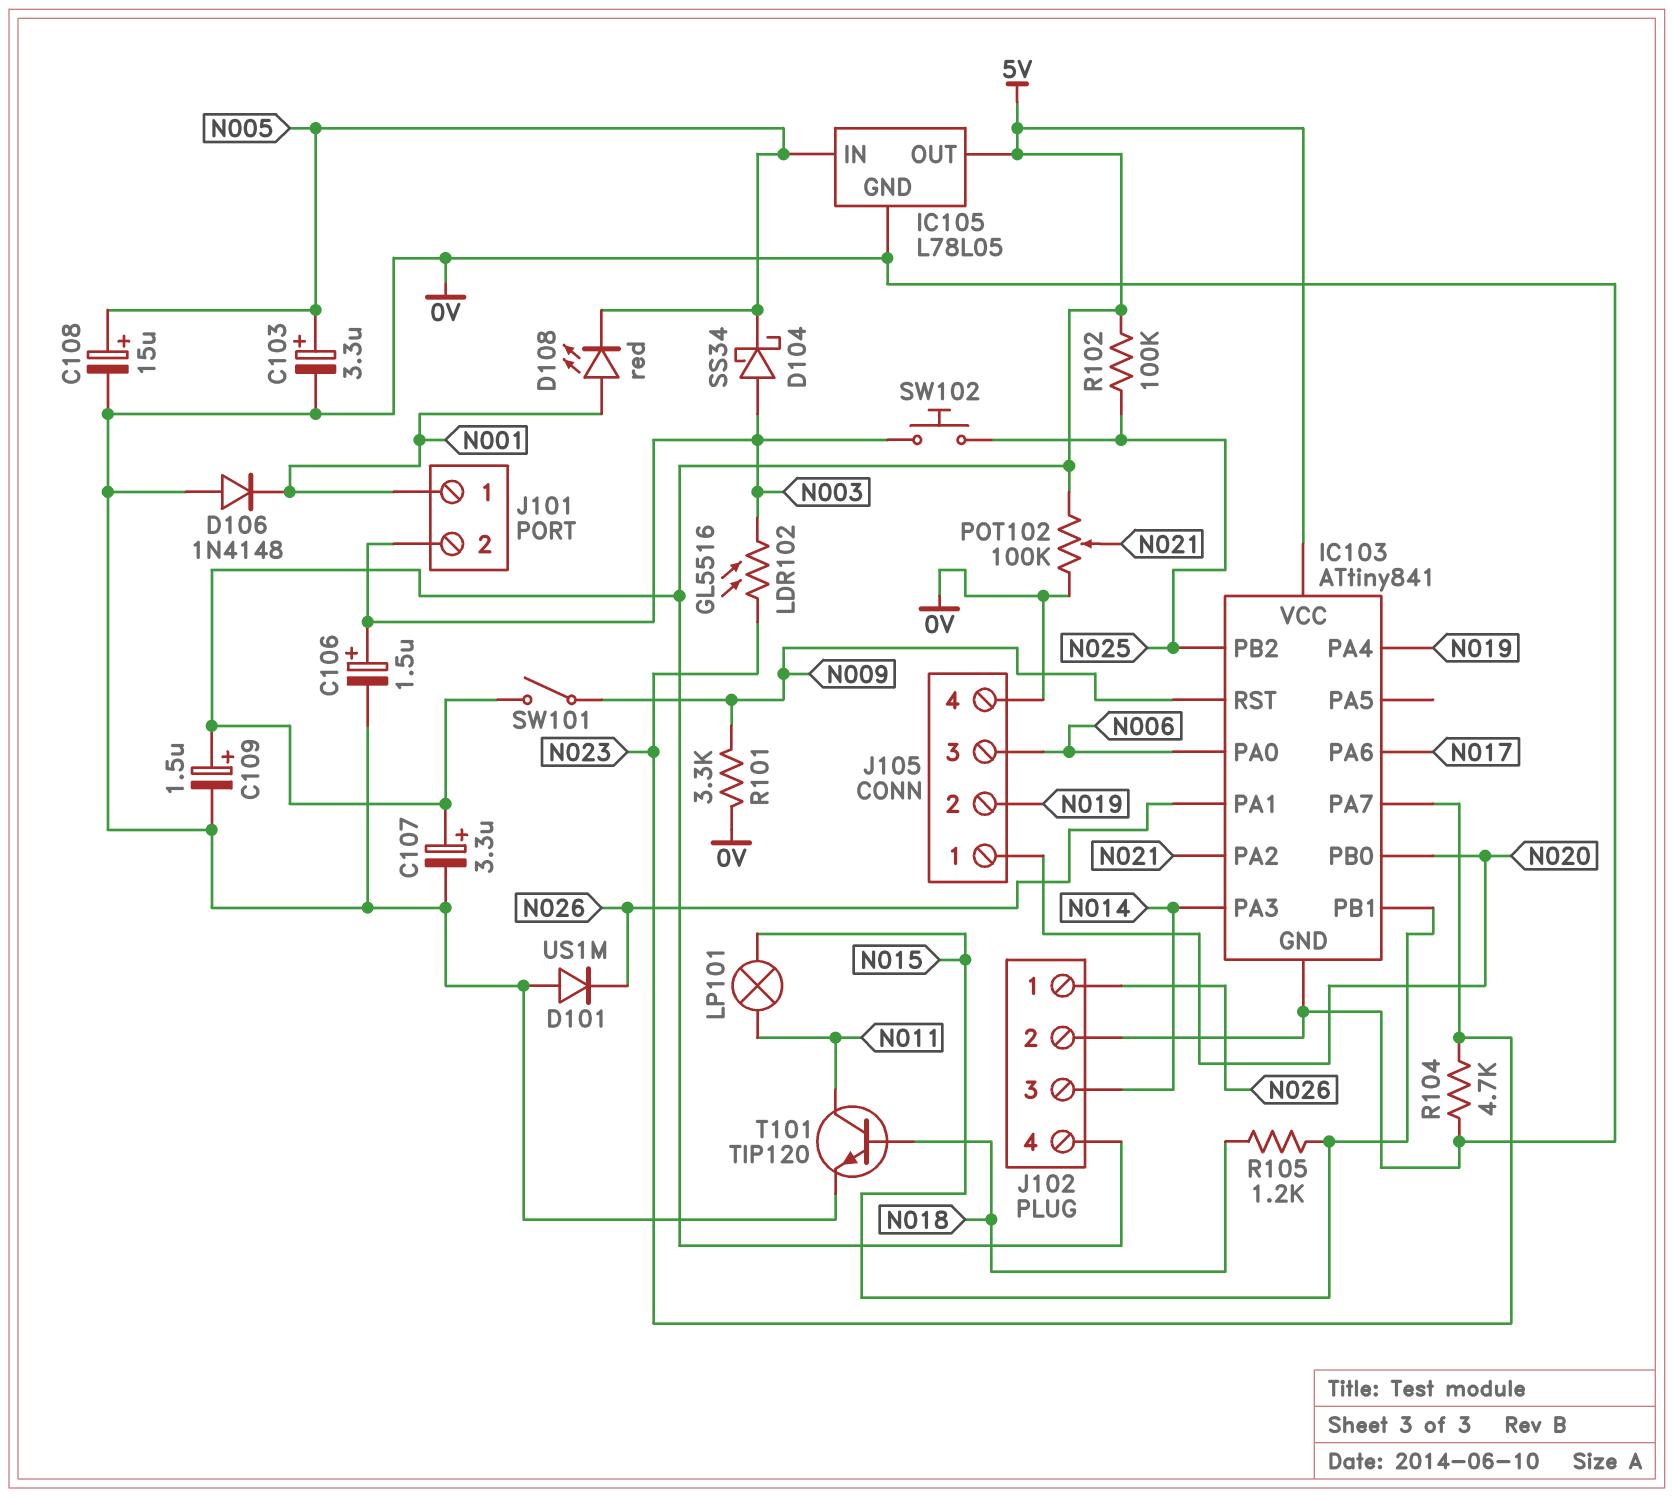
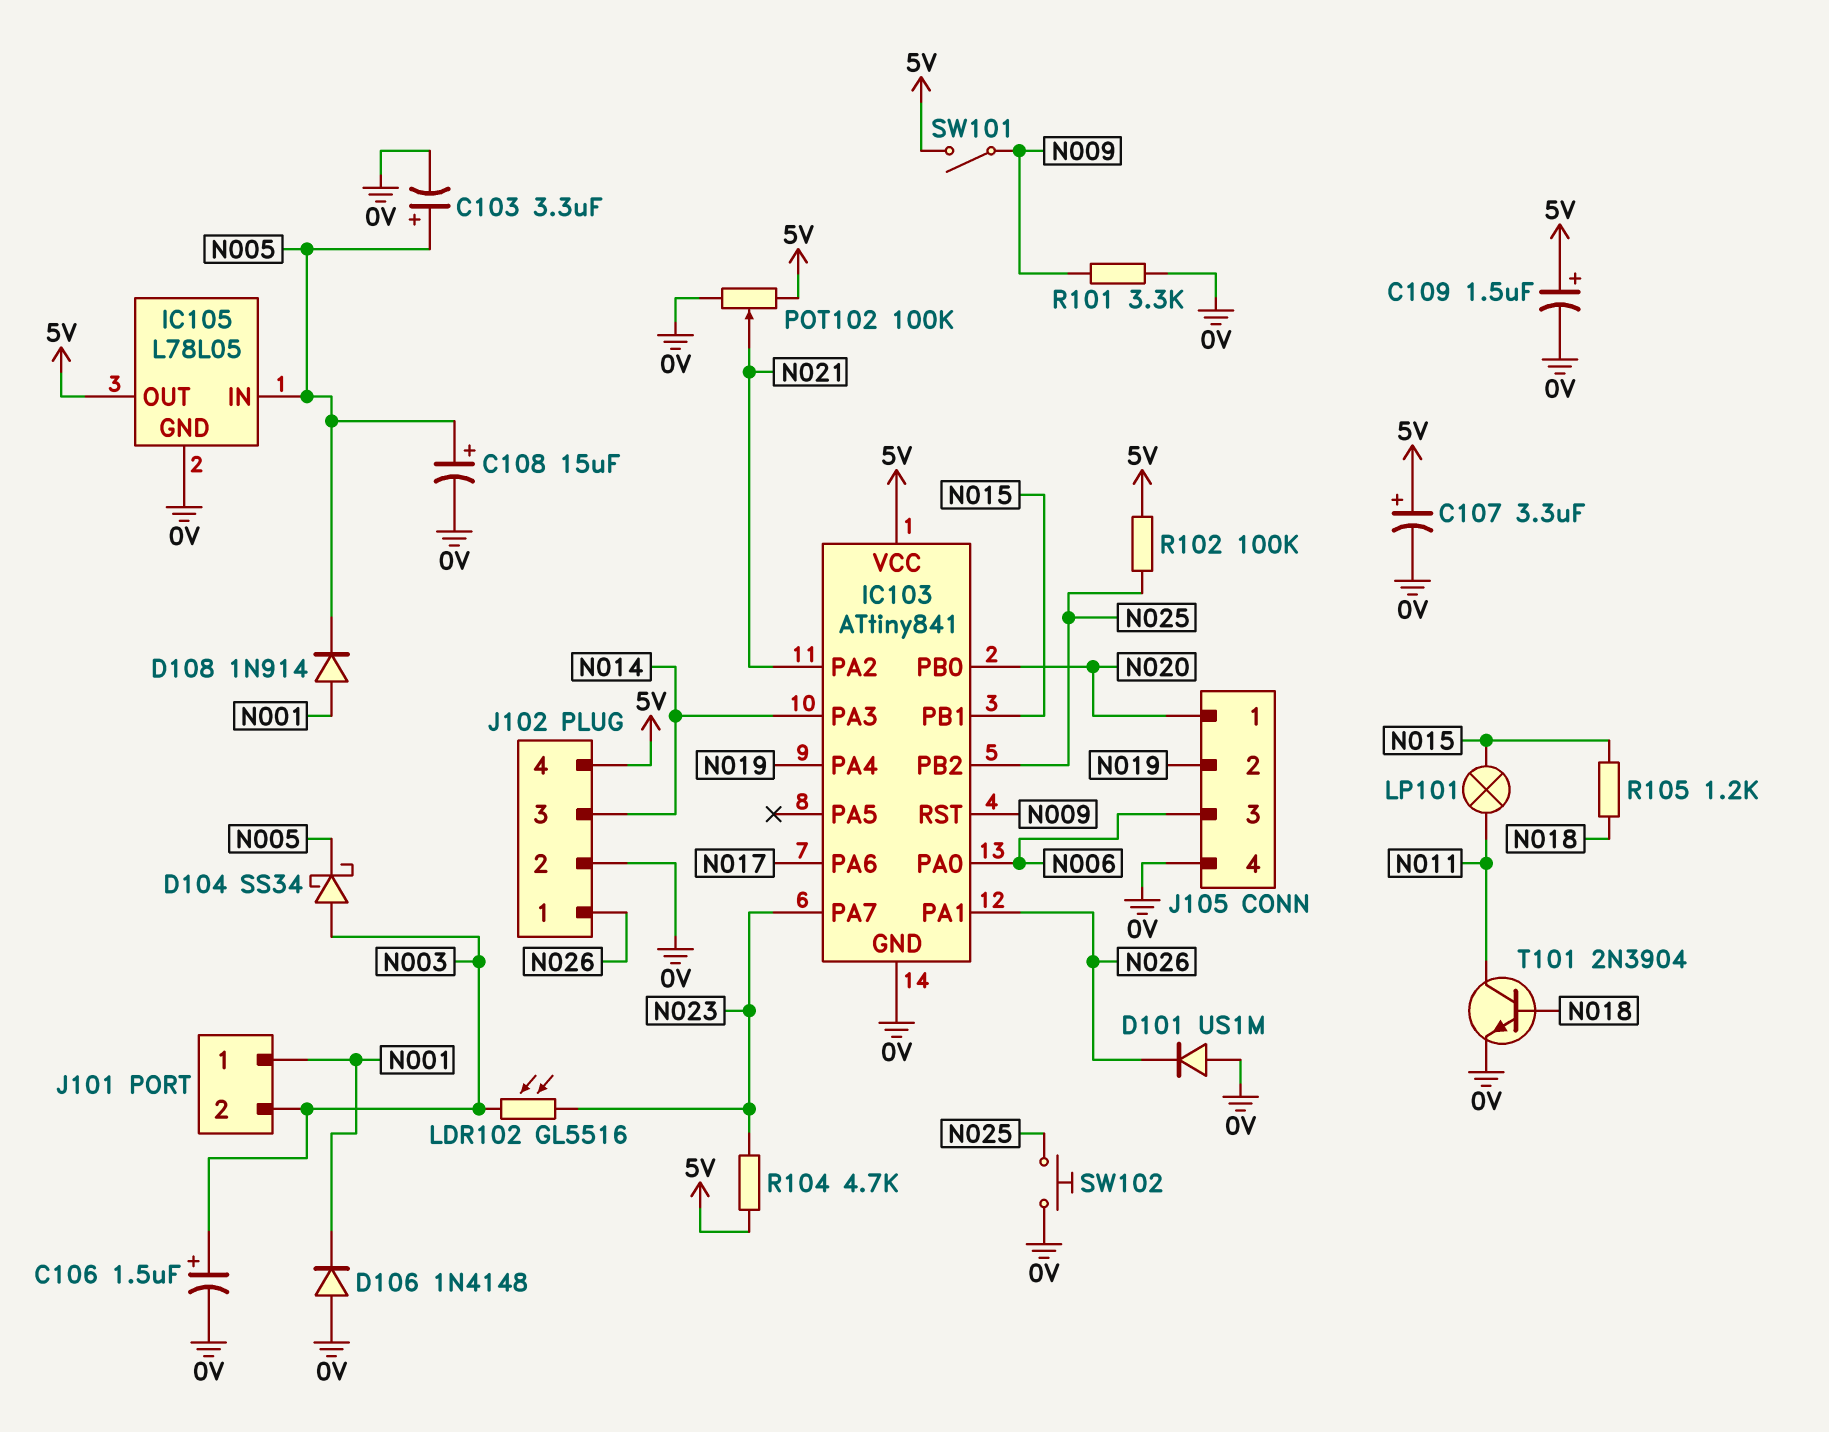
D108: LED red (A N001, K N005) -> diode 1N914 (A N001, K N005)
R104: 4.7k (0V, N023) -> 4.7k (5V, N023)
SW102: button (N003, N025) -> button (0V, N025)
T101: NPN TIP120 (B N018, C N011, E 0V) -> NPN 2N3904 (B N018, C N011, E 0V)

